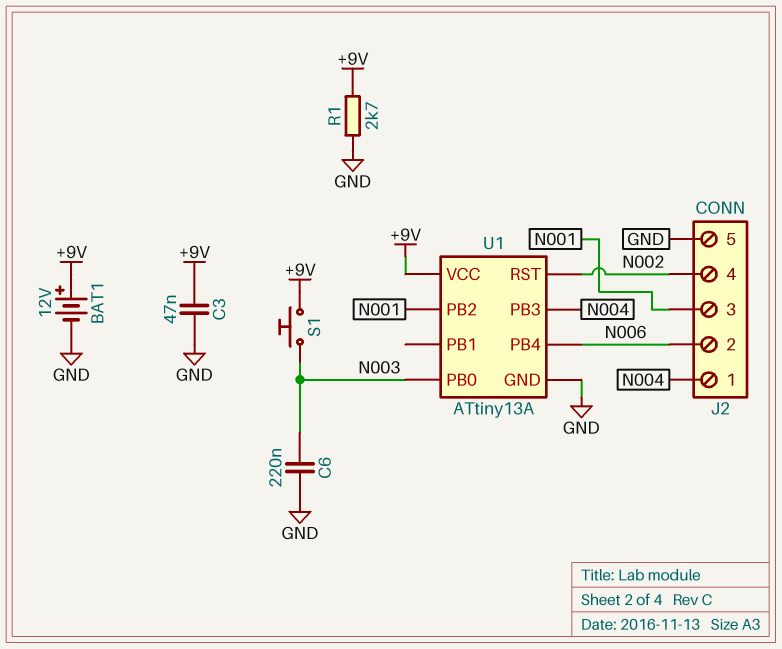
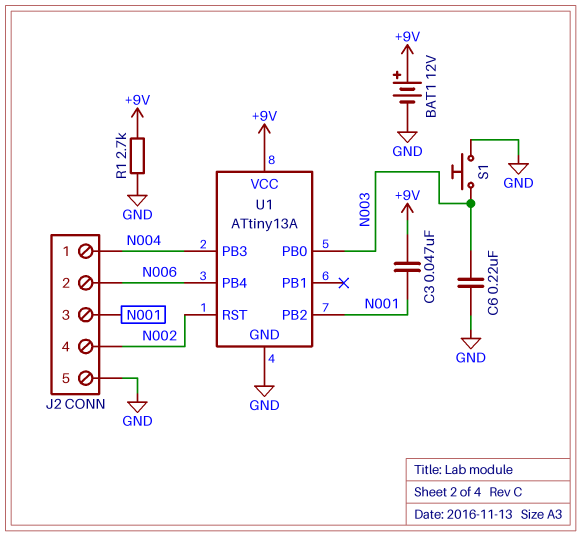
C3: 47nF (+9V, GND) -> 47nF (+9V, N001)
S1: button (+9V, N003) -> button (GND, N003)

